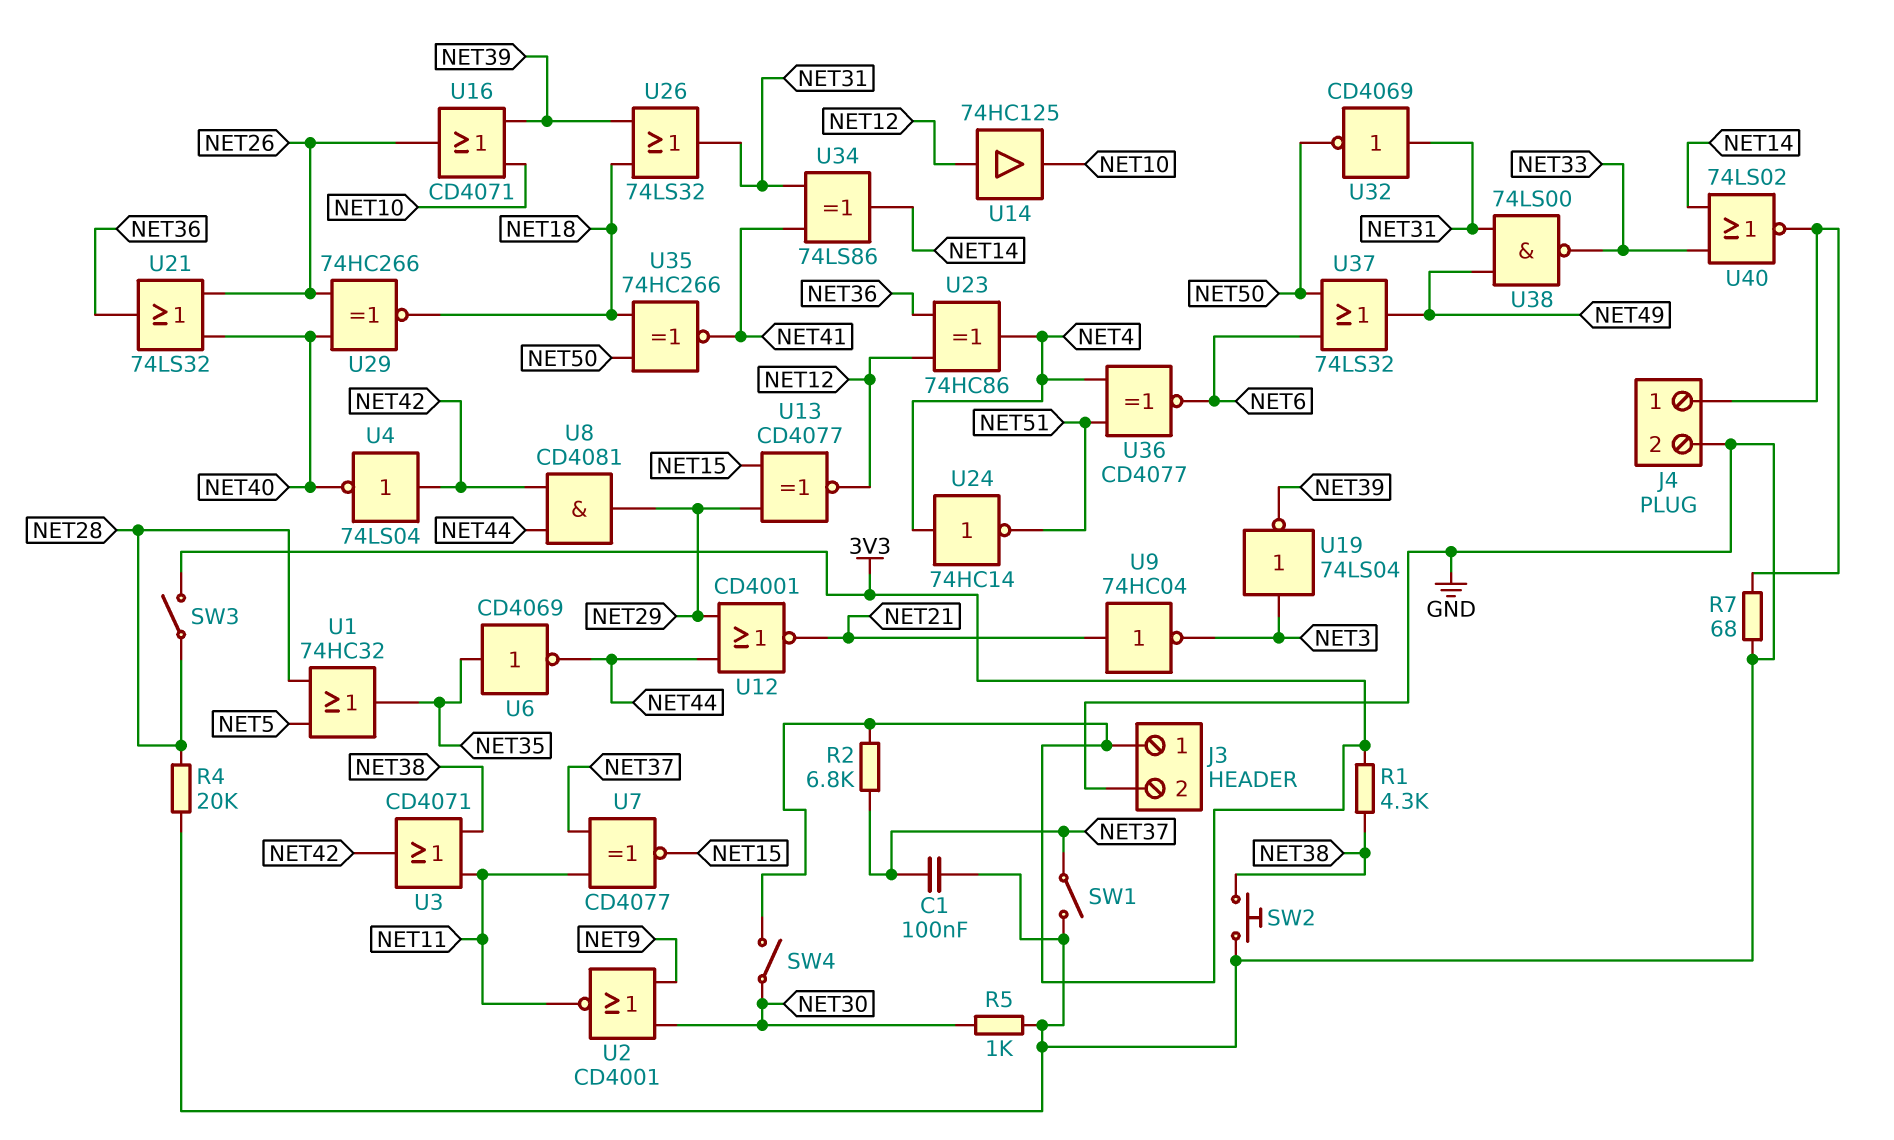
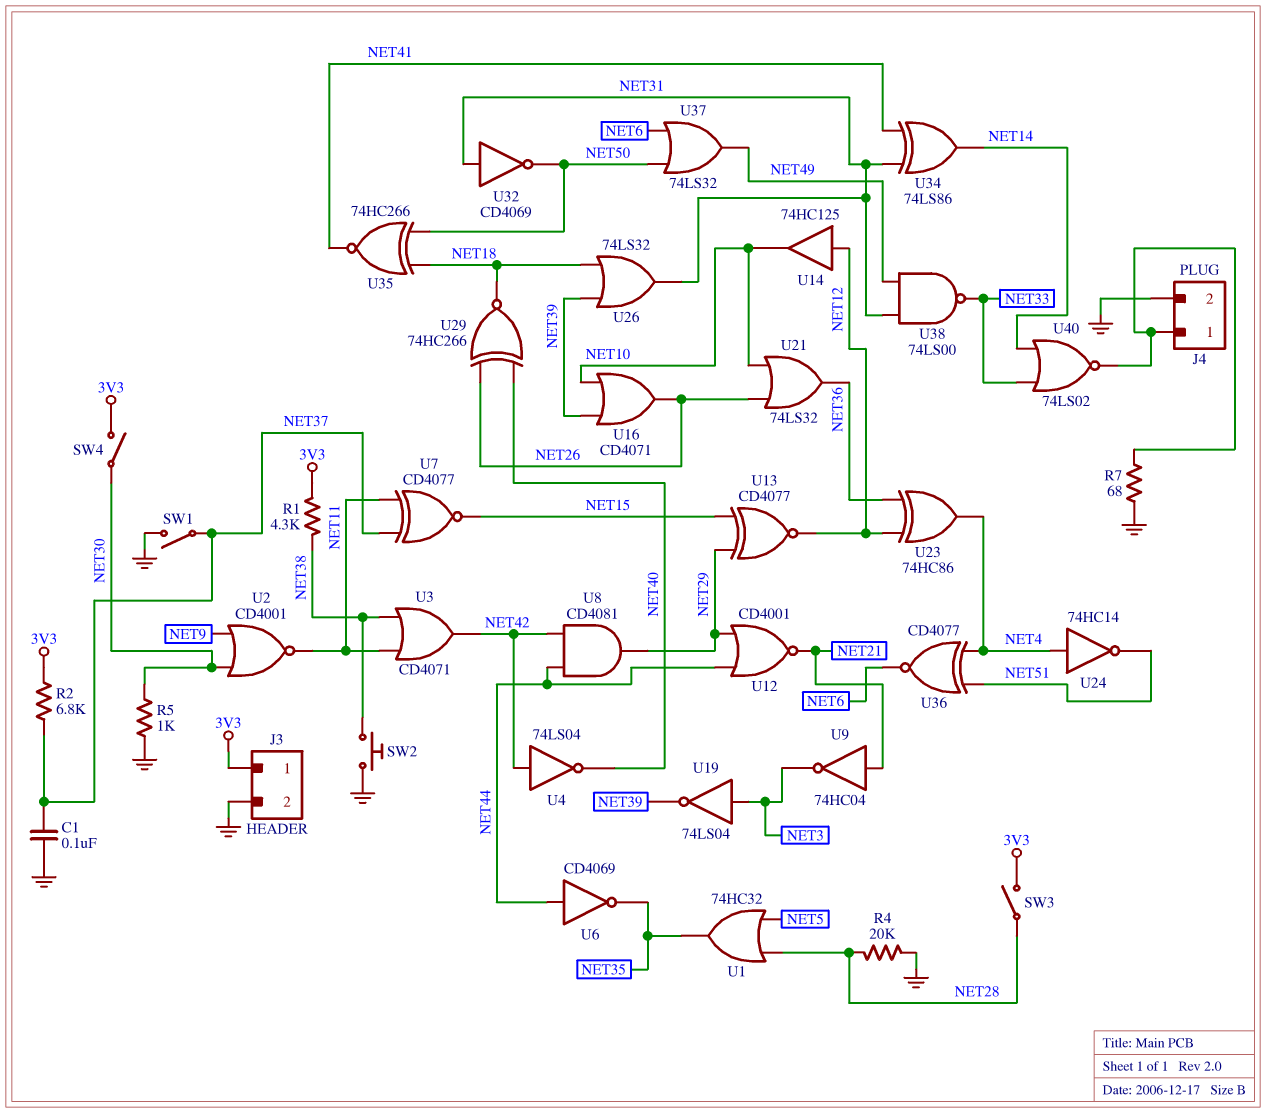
U6: NOT CD4069 (in NET35, out NET44) -> NOT CD4069 (in NET44, out NET35)
U21: OR 74LS32 (in NET26, in NET40, out NET36) -> OR 74LS32 (in NET10, in NET26, out NET36)

